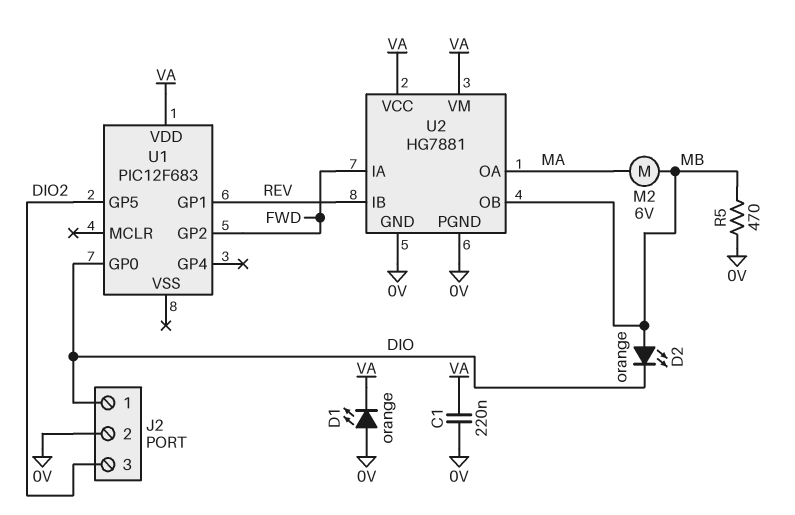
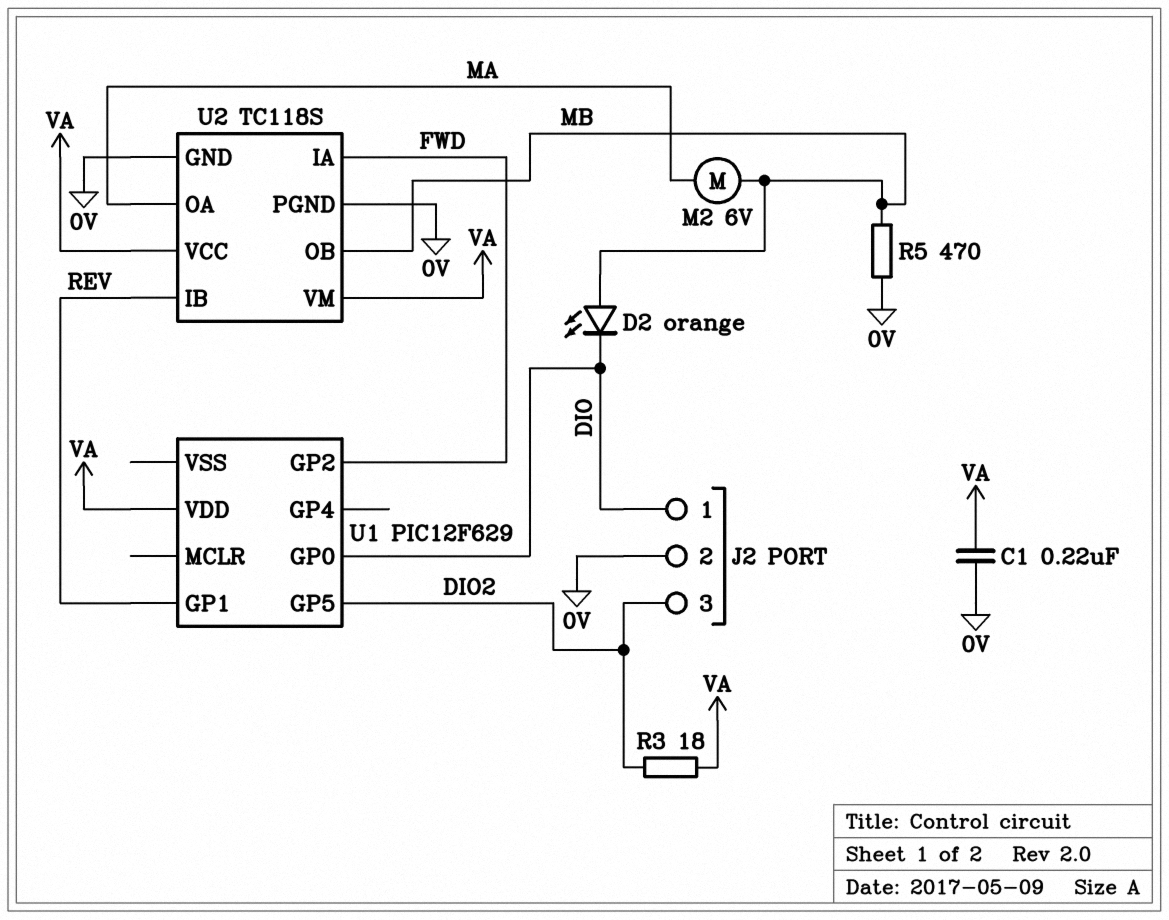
D1: LED orange (A 0V, K VA) -> none
R3: none -> 18 (DIO2, VA)
U1: PIC12F683 -> PIC12F629
U2: HG7881 -> TC118S

